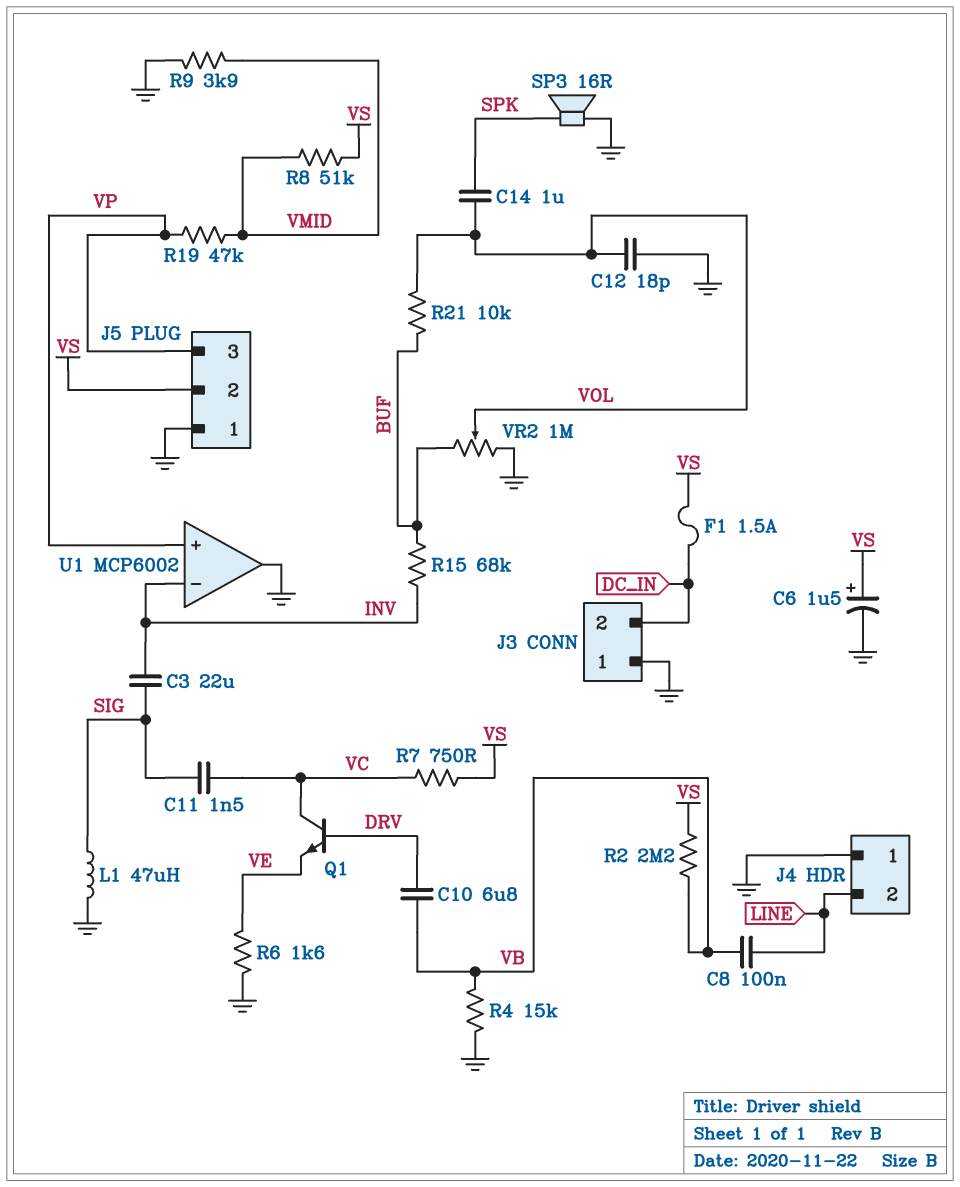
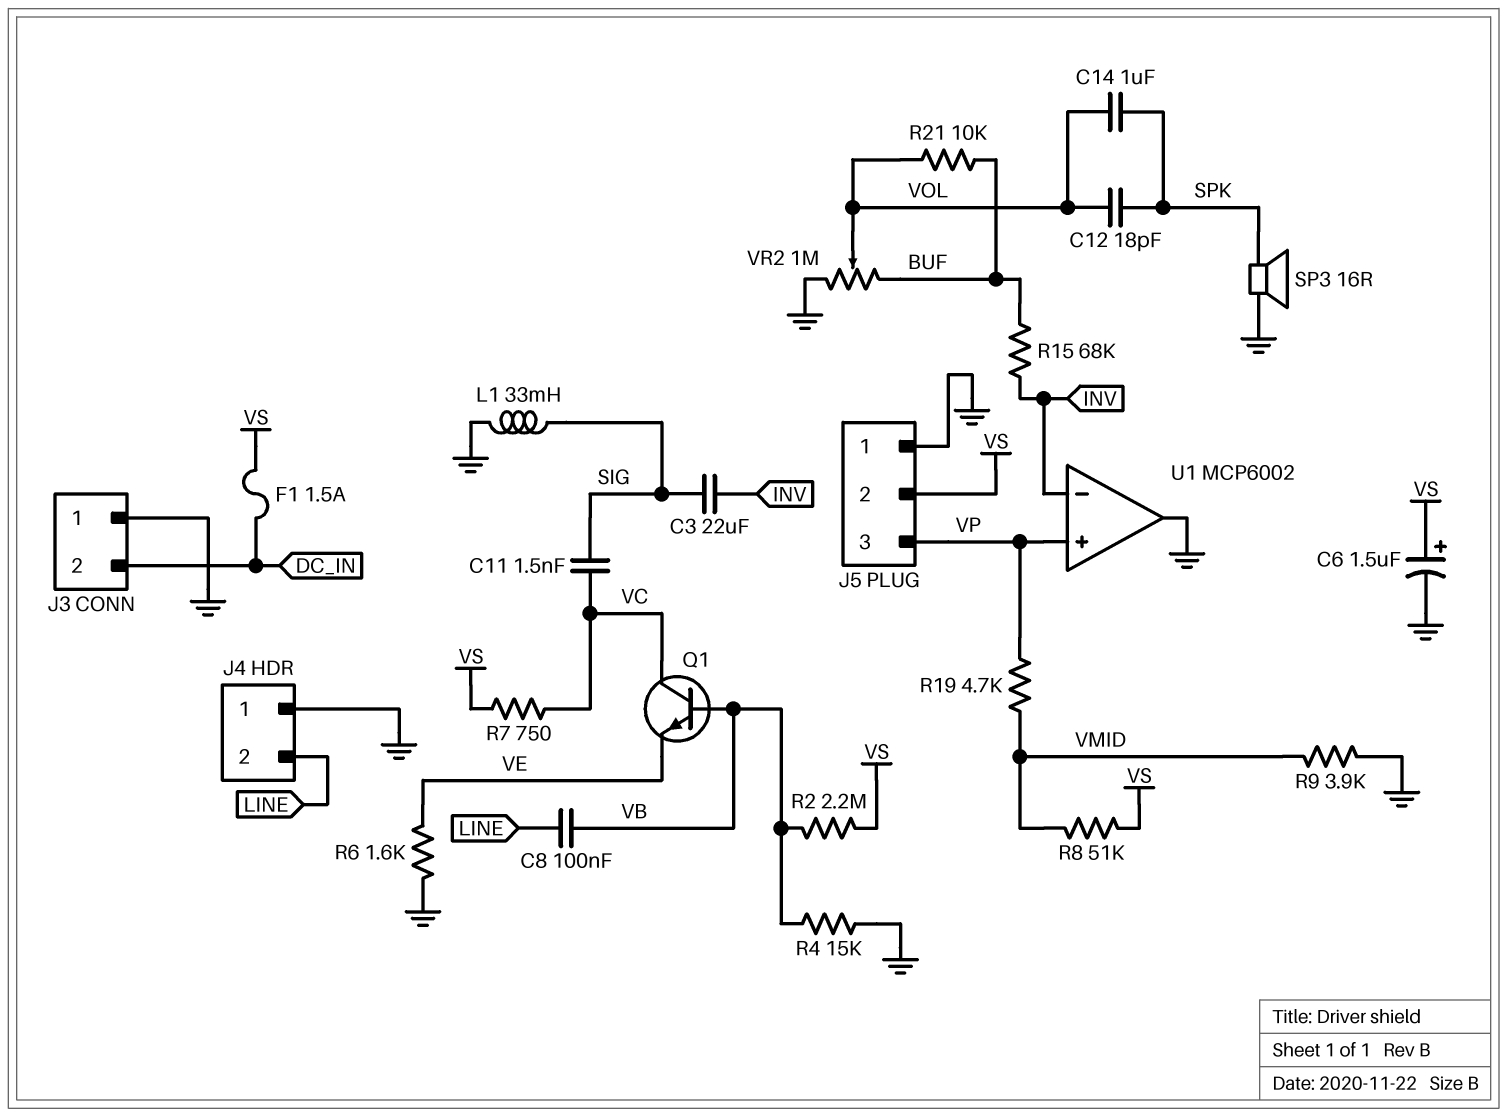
C10: 6.8uF (DRV, VB) -> none
C12: 18pF (GND, VOL) -> 18pF (SPK, VOL)
L1: 47uH (GND, SIG) -> 33mH (GND, SIG)
Q1: NPN (B DRV, C VC, E VE) -> NPN (B VB, C VC, E VE)
R19: 47k (VMID, VP) -> 4.7k (VMID, VP)

